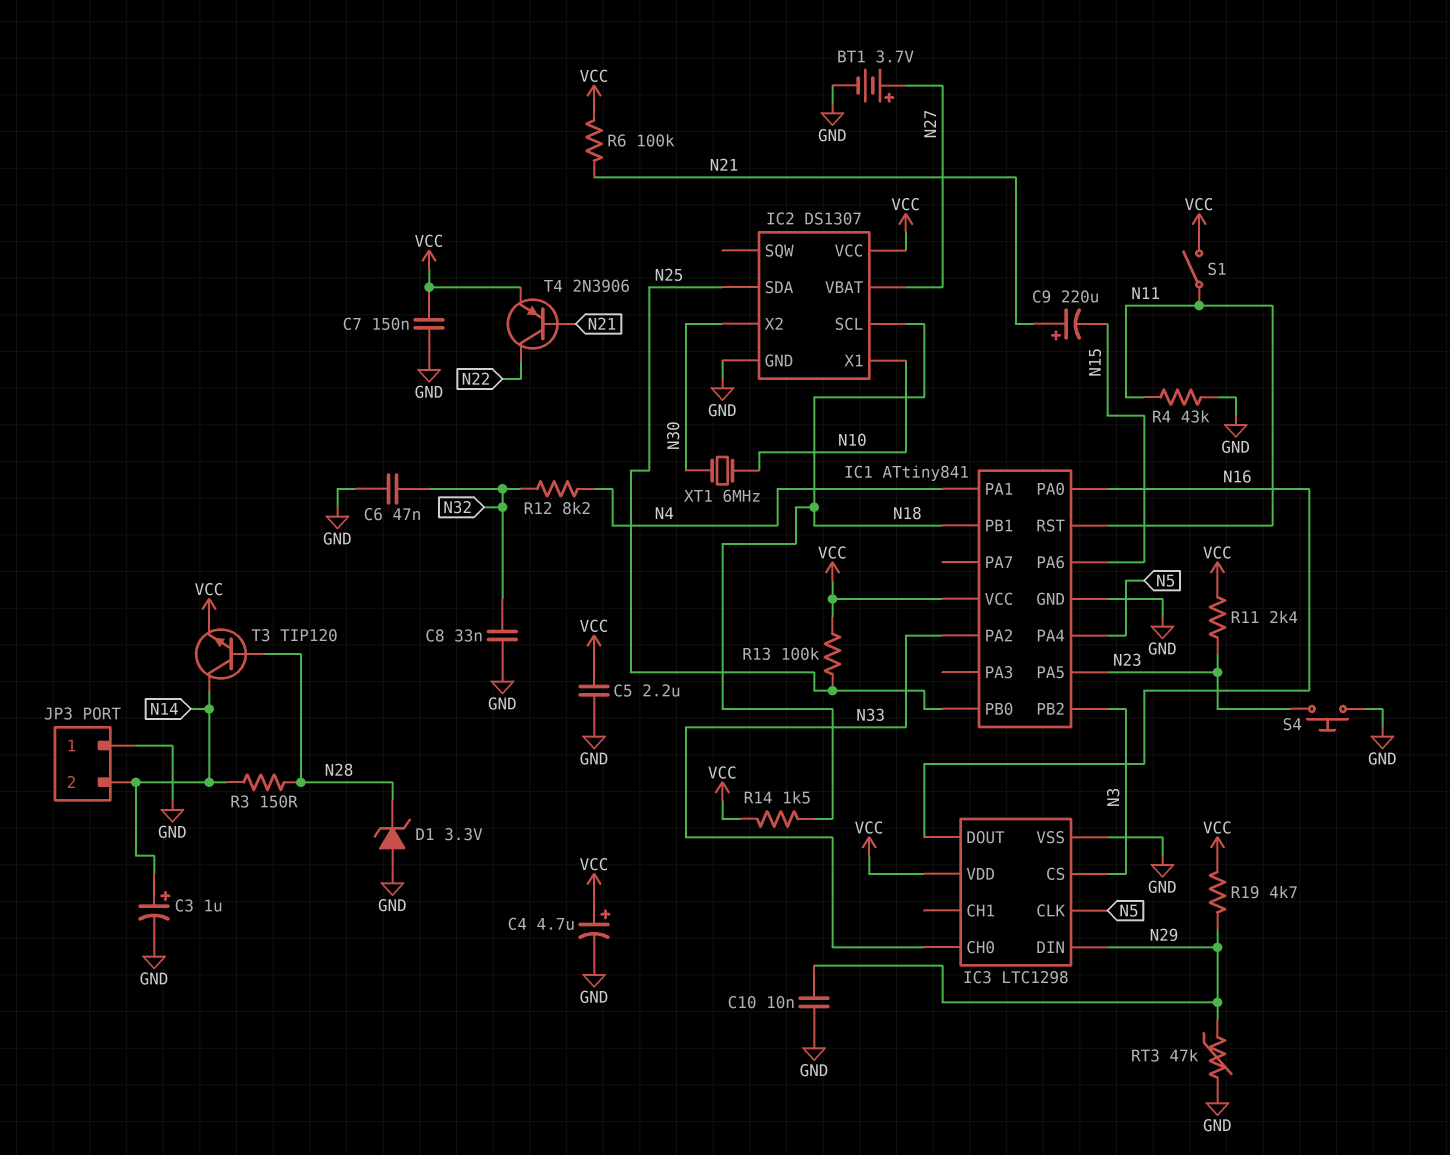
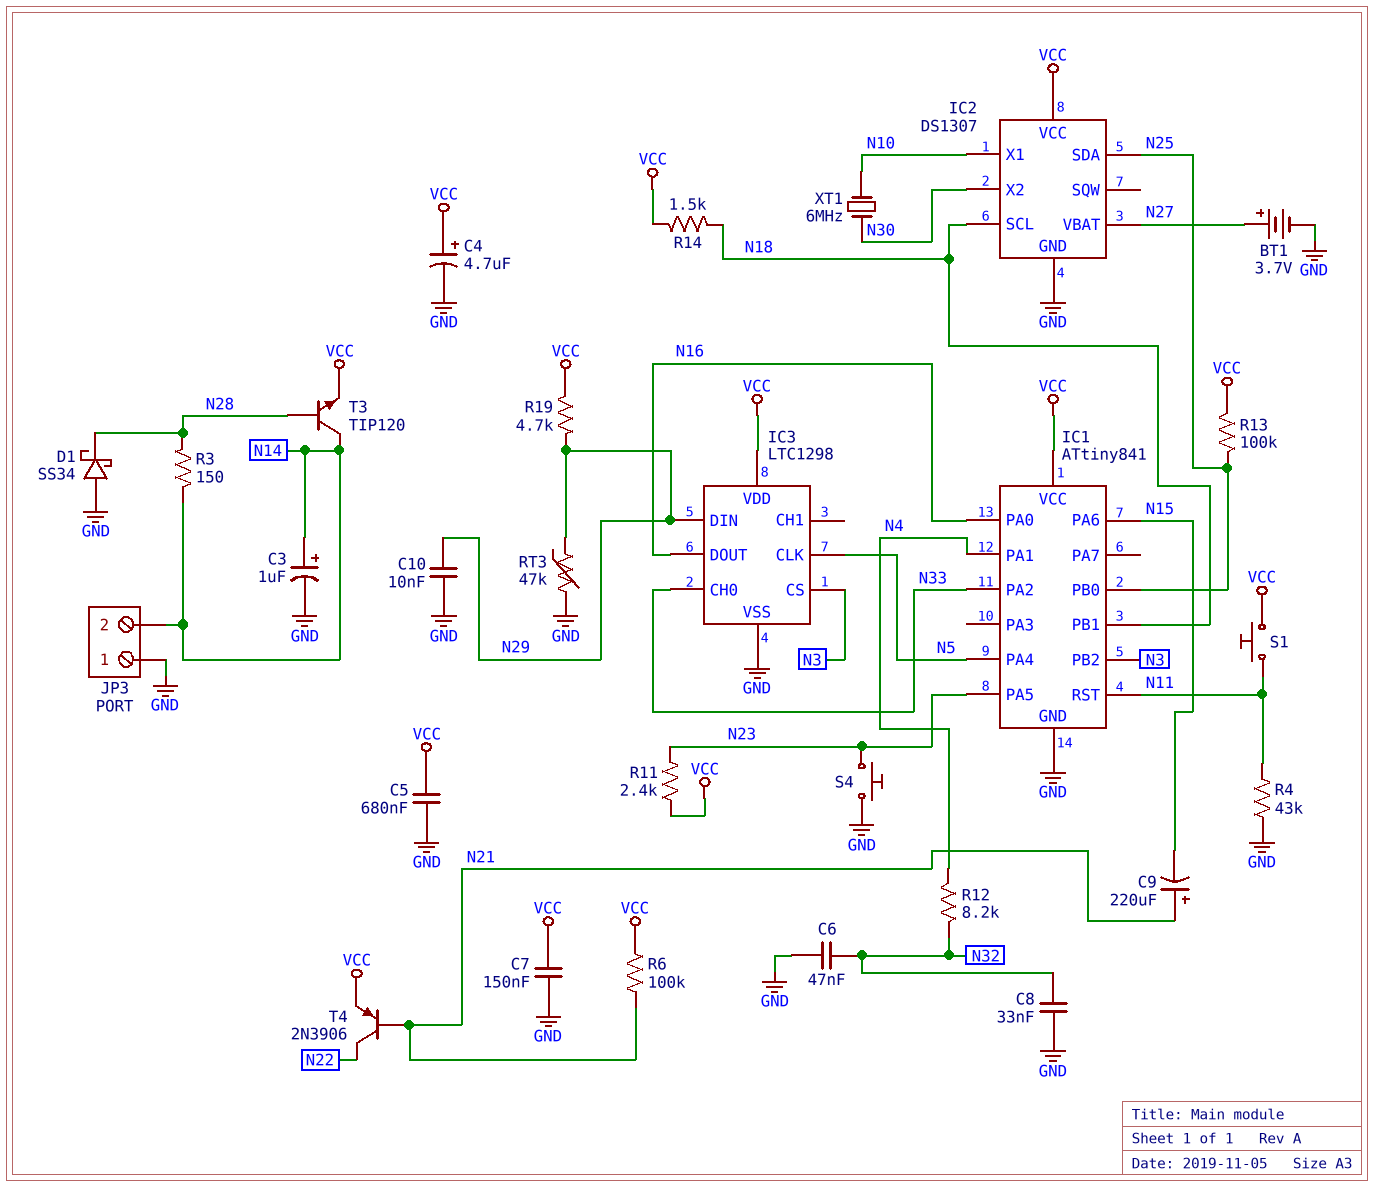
C5: 2.2uF (GND, VCC) -> 680nF (GND, VCC)
D1: zener 3.3V (A GND, K N28) -> schottky SS34 (A GND, K N28)
S1: switch (N11, VCC) -> button (N11, VCC)

